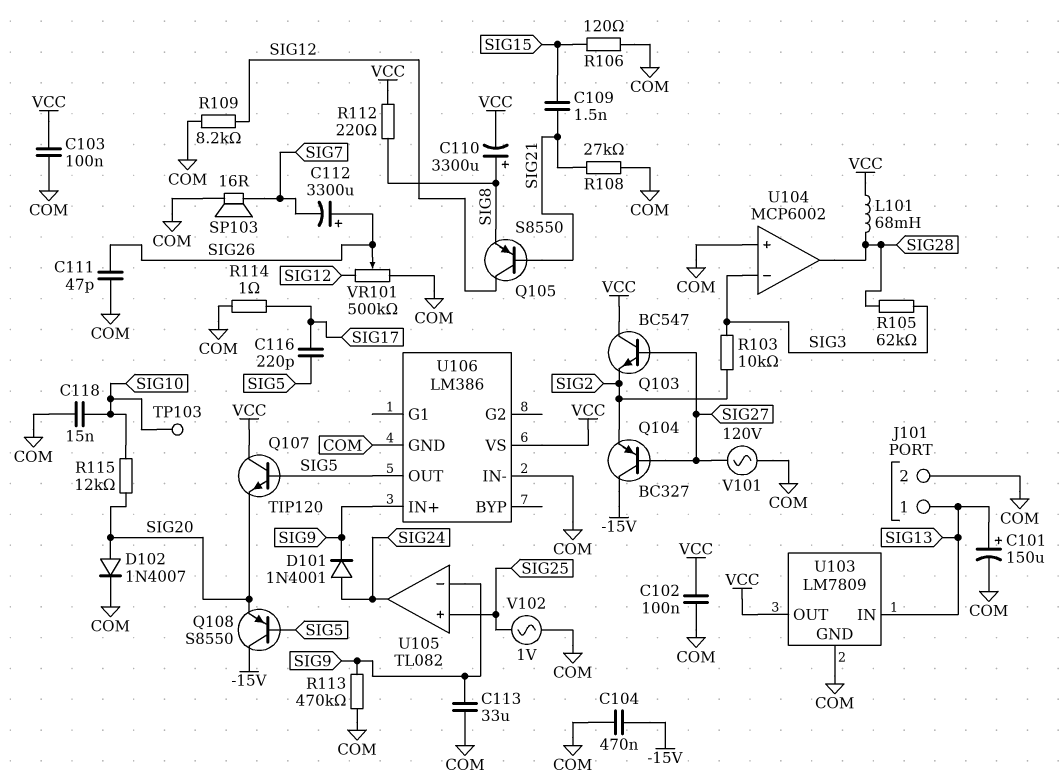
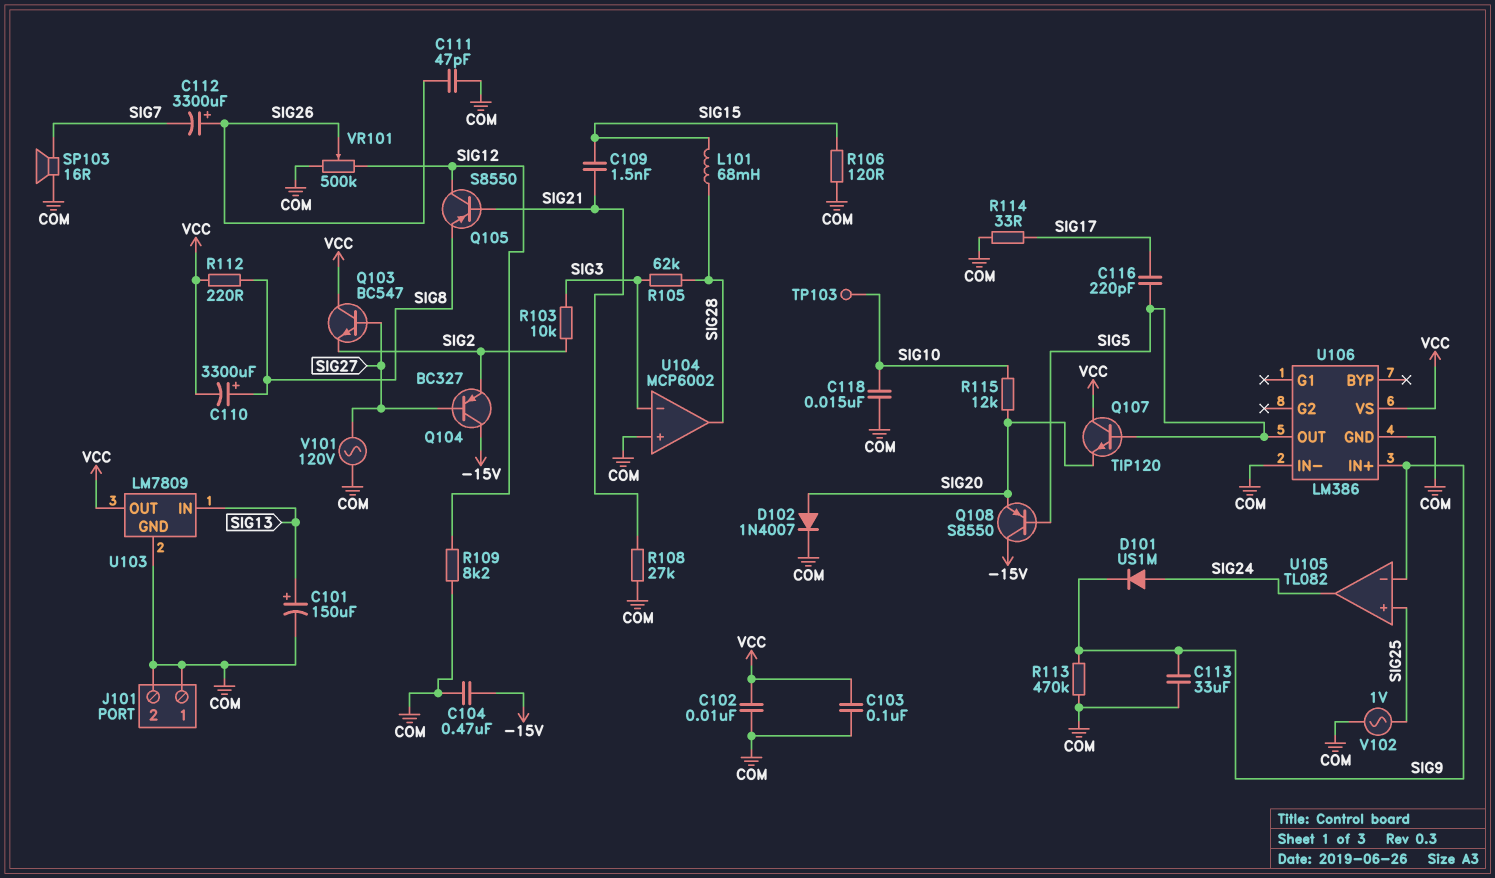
C102: 100nF (COM, VCC) -> 10nF (COM, VCC)
D101: diode 1N4001 (A SIG24, K SIG9) -> diode US1M (A SIG24, K SIG9)
J101 pin 1: SIG13 -> COM
L101: 68mH (SIG28, VCC) -> 68mH (SIG15, SIG28)
R114: 1 (COM, SIG17) -> 33 (COM, SIG17)

